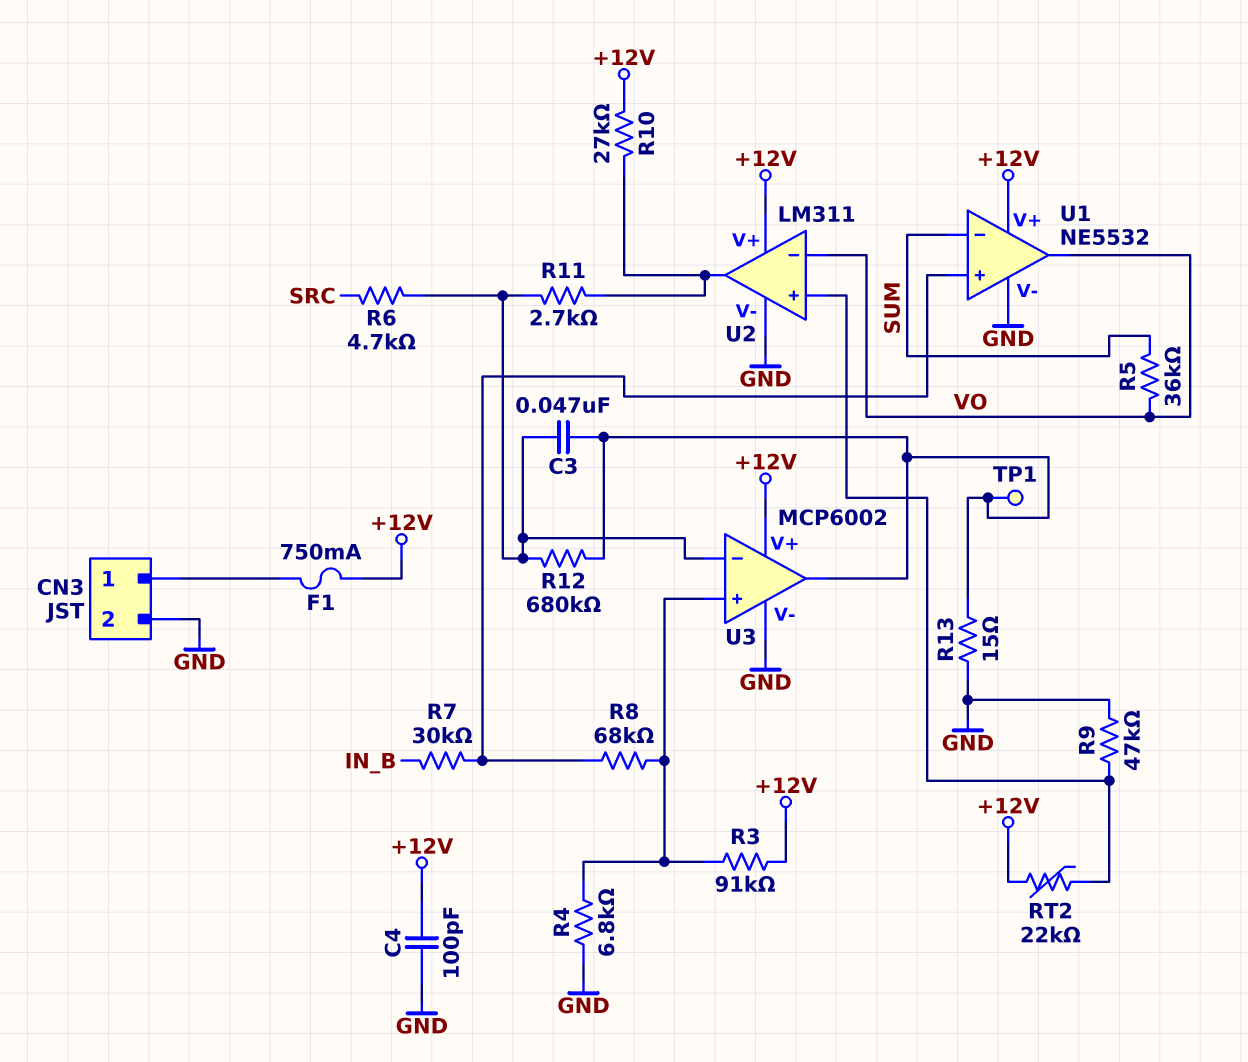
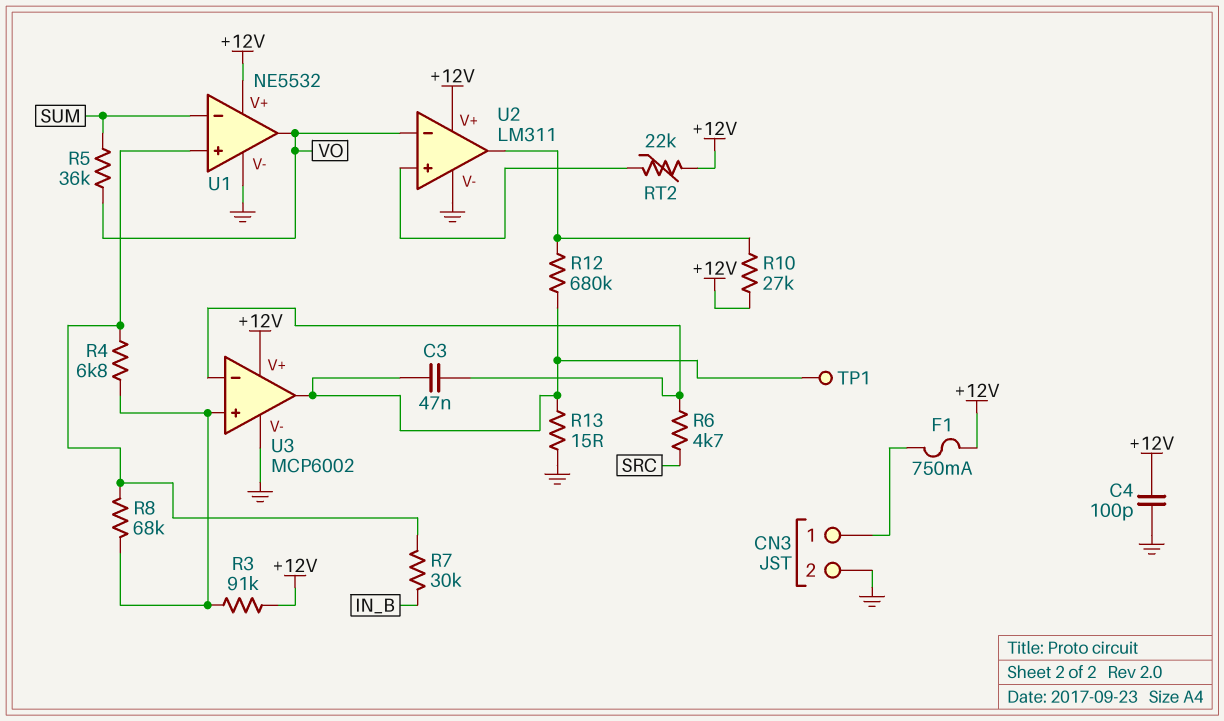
R4: 6.8k (GND, U3/in+) -> 6.8k (U1/in+, U3/in+)
R9: 47k (GND, U2/in+) -> none
R11: 2.7k (U2/out, U3/in-) -> none
R12: 680k (U3/in-, U3/out) -> 680k (U2/out, U3/out)

